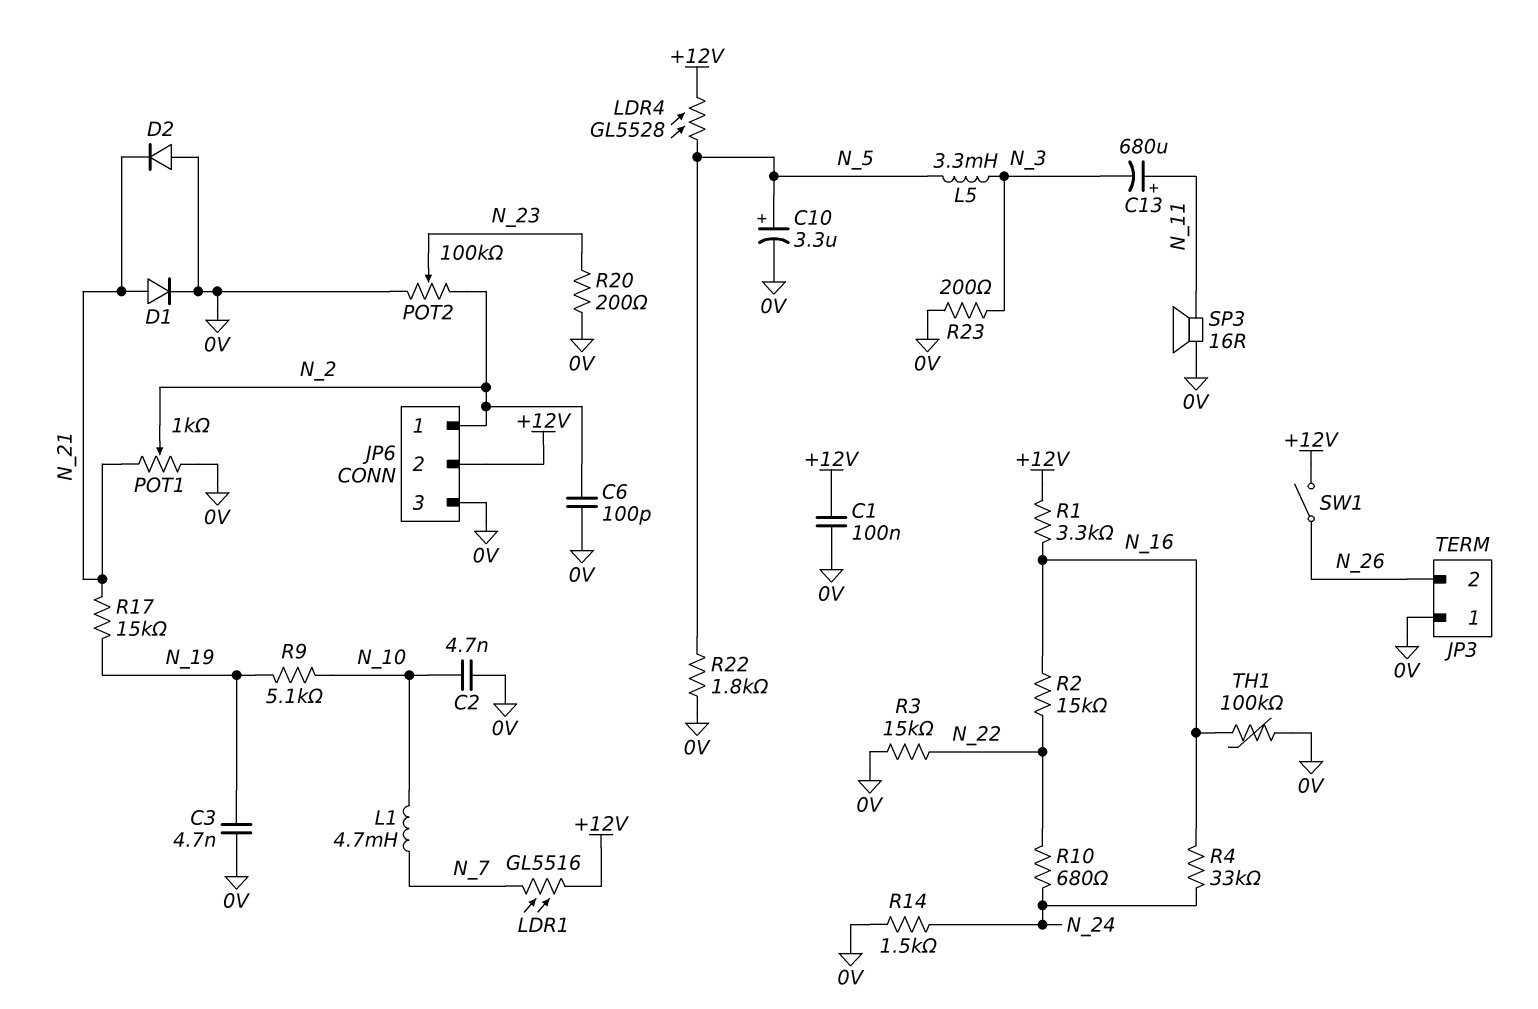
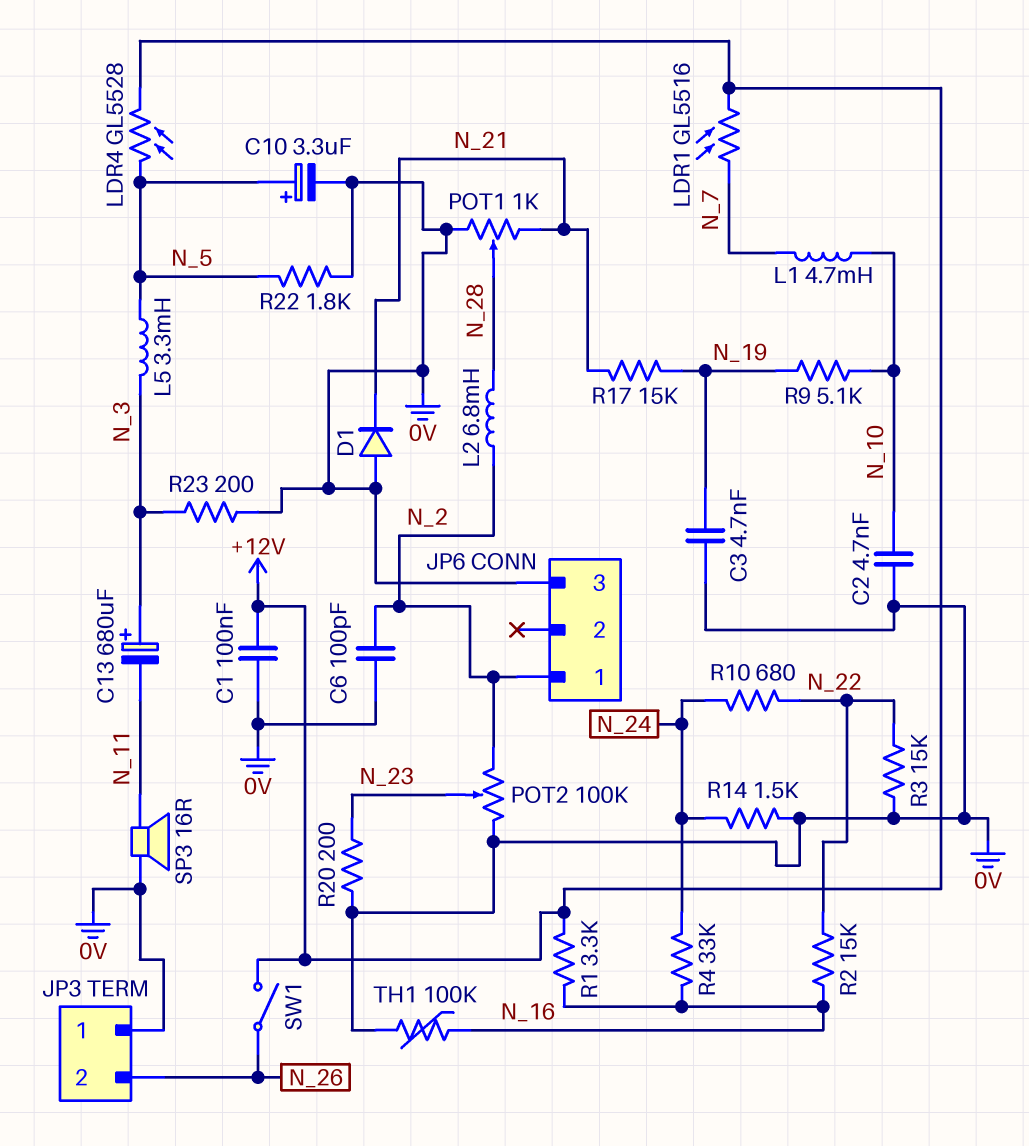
C13: 680uF (plus N_11, minus N_3) -> 680uF (plus N_3, minus N_11)
D1: diode (A N_21, K 0V) -> diode (A 0V, K N_21)
D2: diode (A 0V, K N_21) -> none
JP6 pin 2: +12V -> none
L2: none -> 6.8mH (N_2, N_28)
POT1: 1k (0V, N_21, wiper N_2) -> 1k (0V, N_21, wiper N_28)

